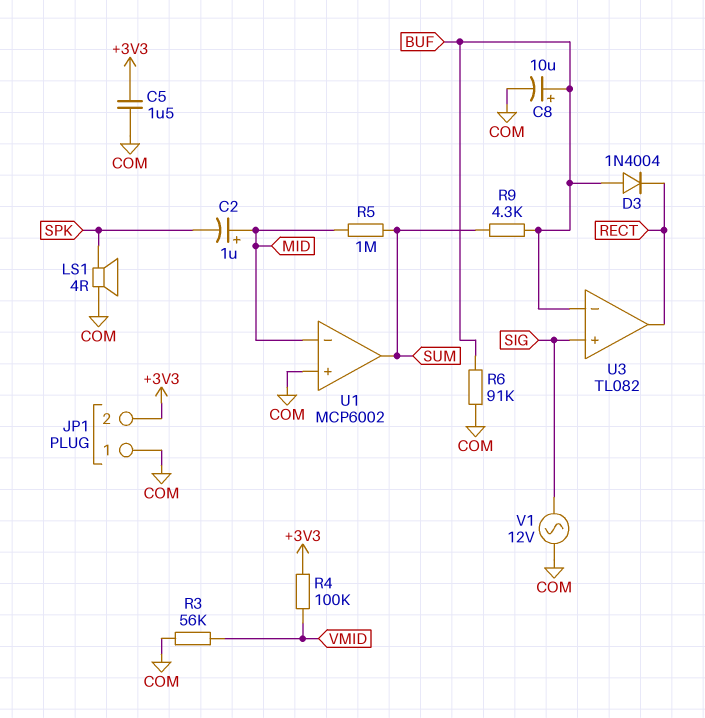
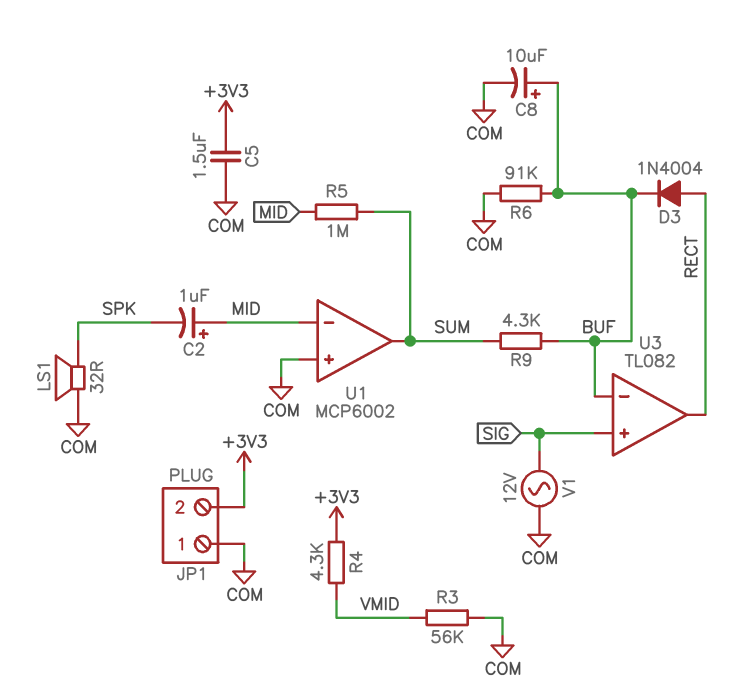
D3: diode 1N4004 (A BUF, K RECT) -> diode 1N4004 (A RECT, K BUF)
LS1: speaker 4R (COM, SPK) -> speaker 32R (COM, SPK)
R4: 100k (+3V3, VMID) -> 4.3k (+3V3, VMID)

